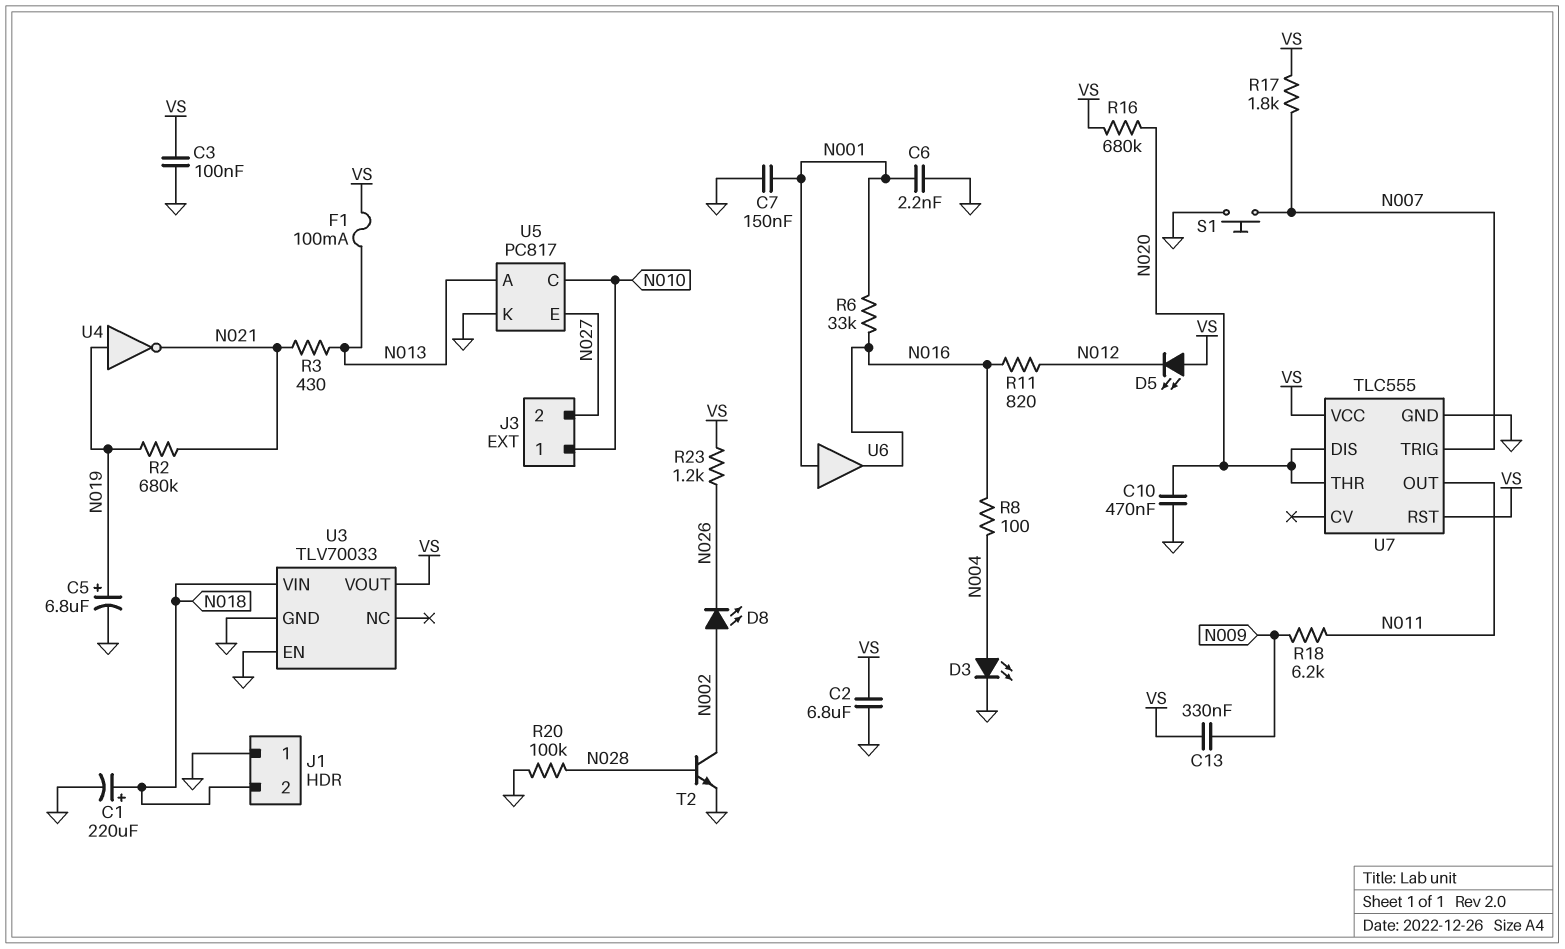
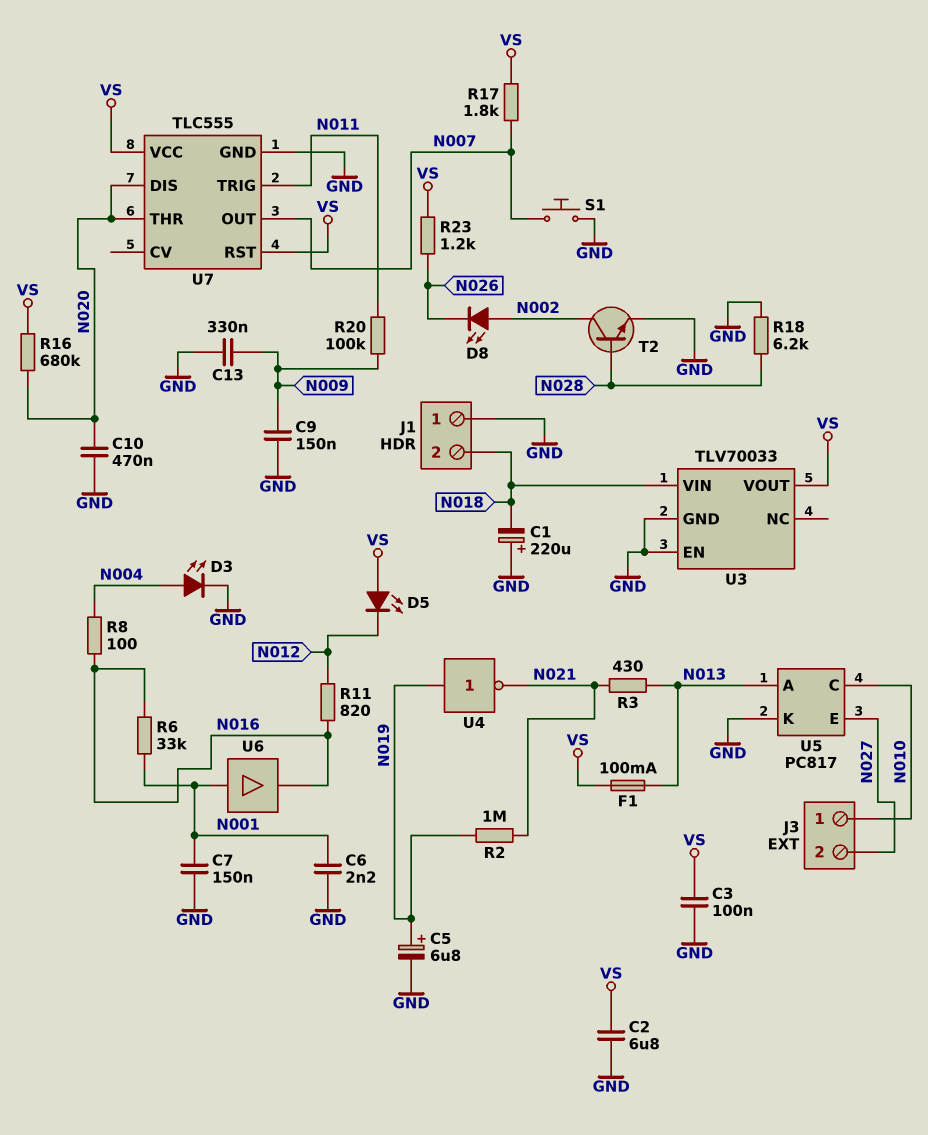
C1: 220uF (plus N018, minus GND) -> 220uF (plus GND, minus N018)
C9: none -> 150nF (GND, N009)
C13: 330nF (N009, VS) -> 330nF (GND, N009)
R2: 680k (N019, N021) -> 1M (N019, N021)
R18: 6.2k (N009, N011) -> 6.2k (GND, N028)
R20: 100k (GND, N028) -> 100k (N009, N011)
U7 pin OUT: N011 -> N007
U7 pin TRIG: N007 -> N011

